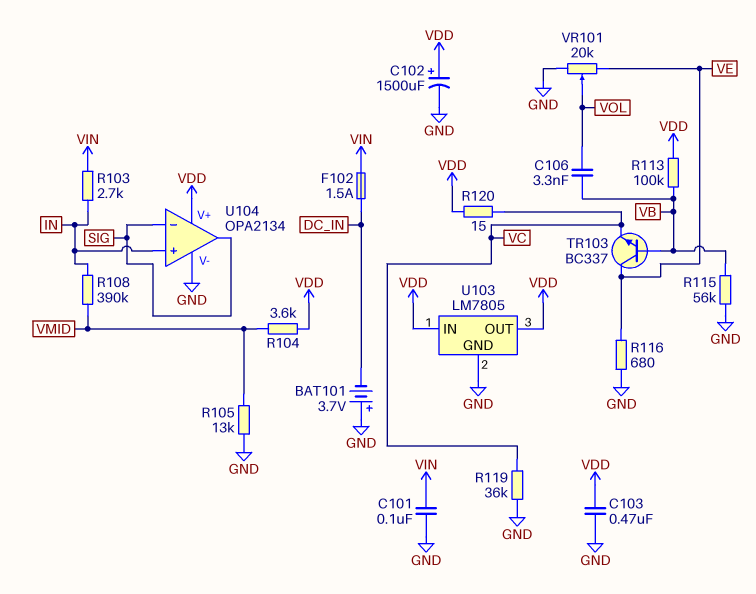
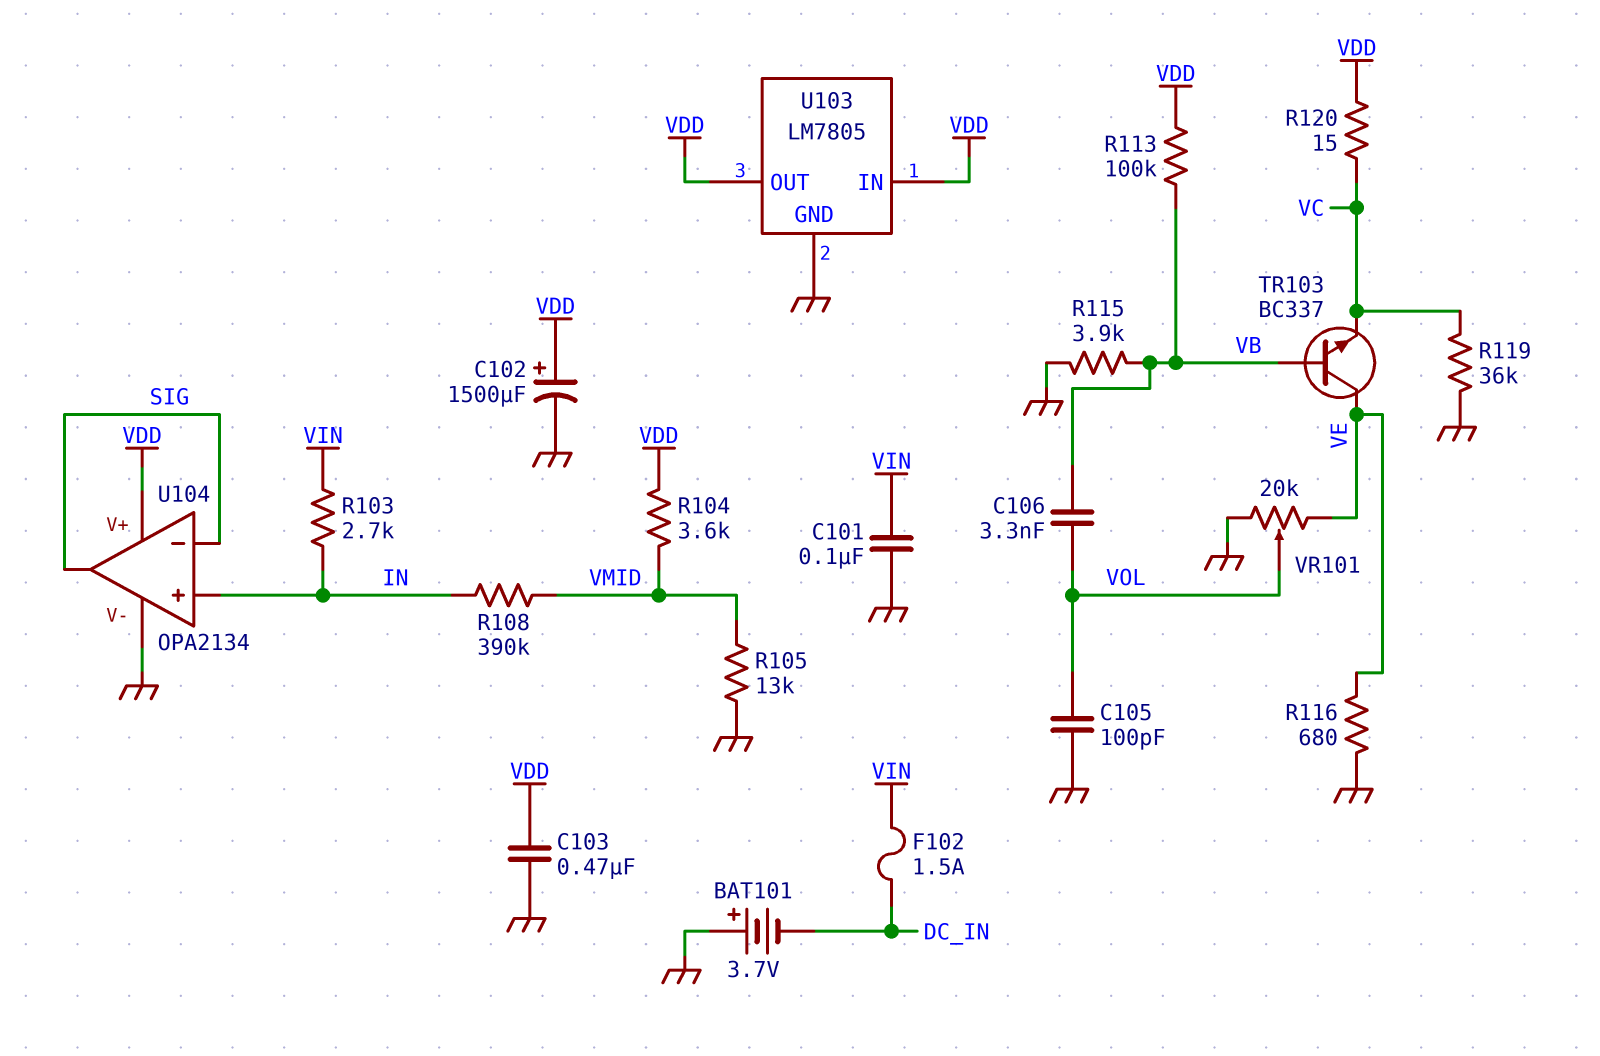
C105: none -> 100pF (GND, VOL)
R115: 56k (GND, VB) -> 3.9k (GND, VB)

